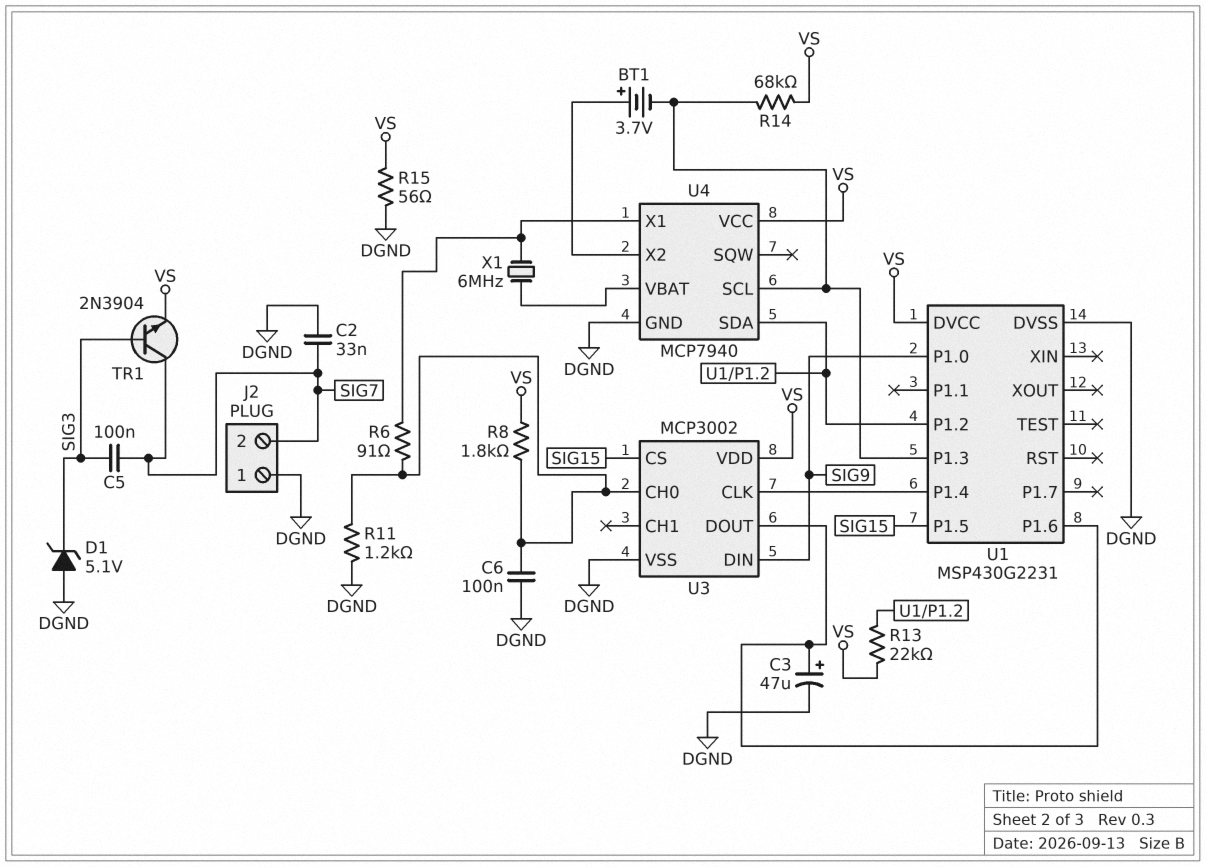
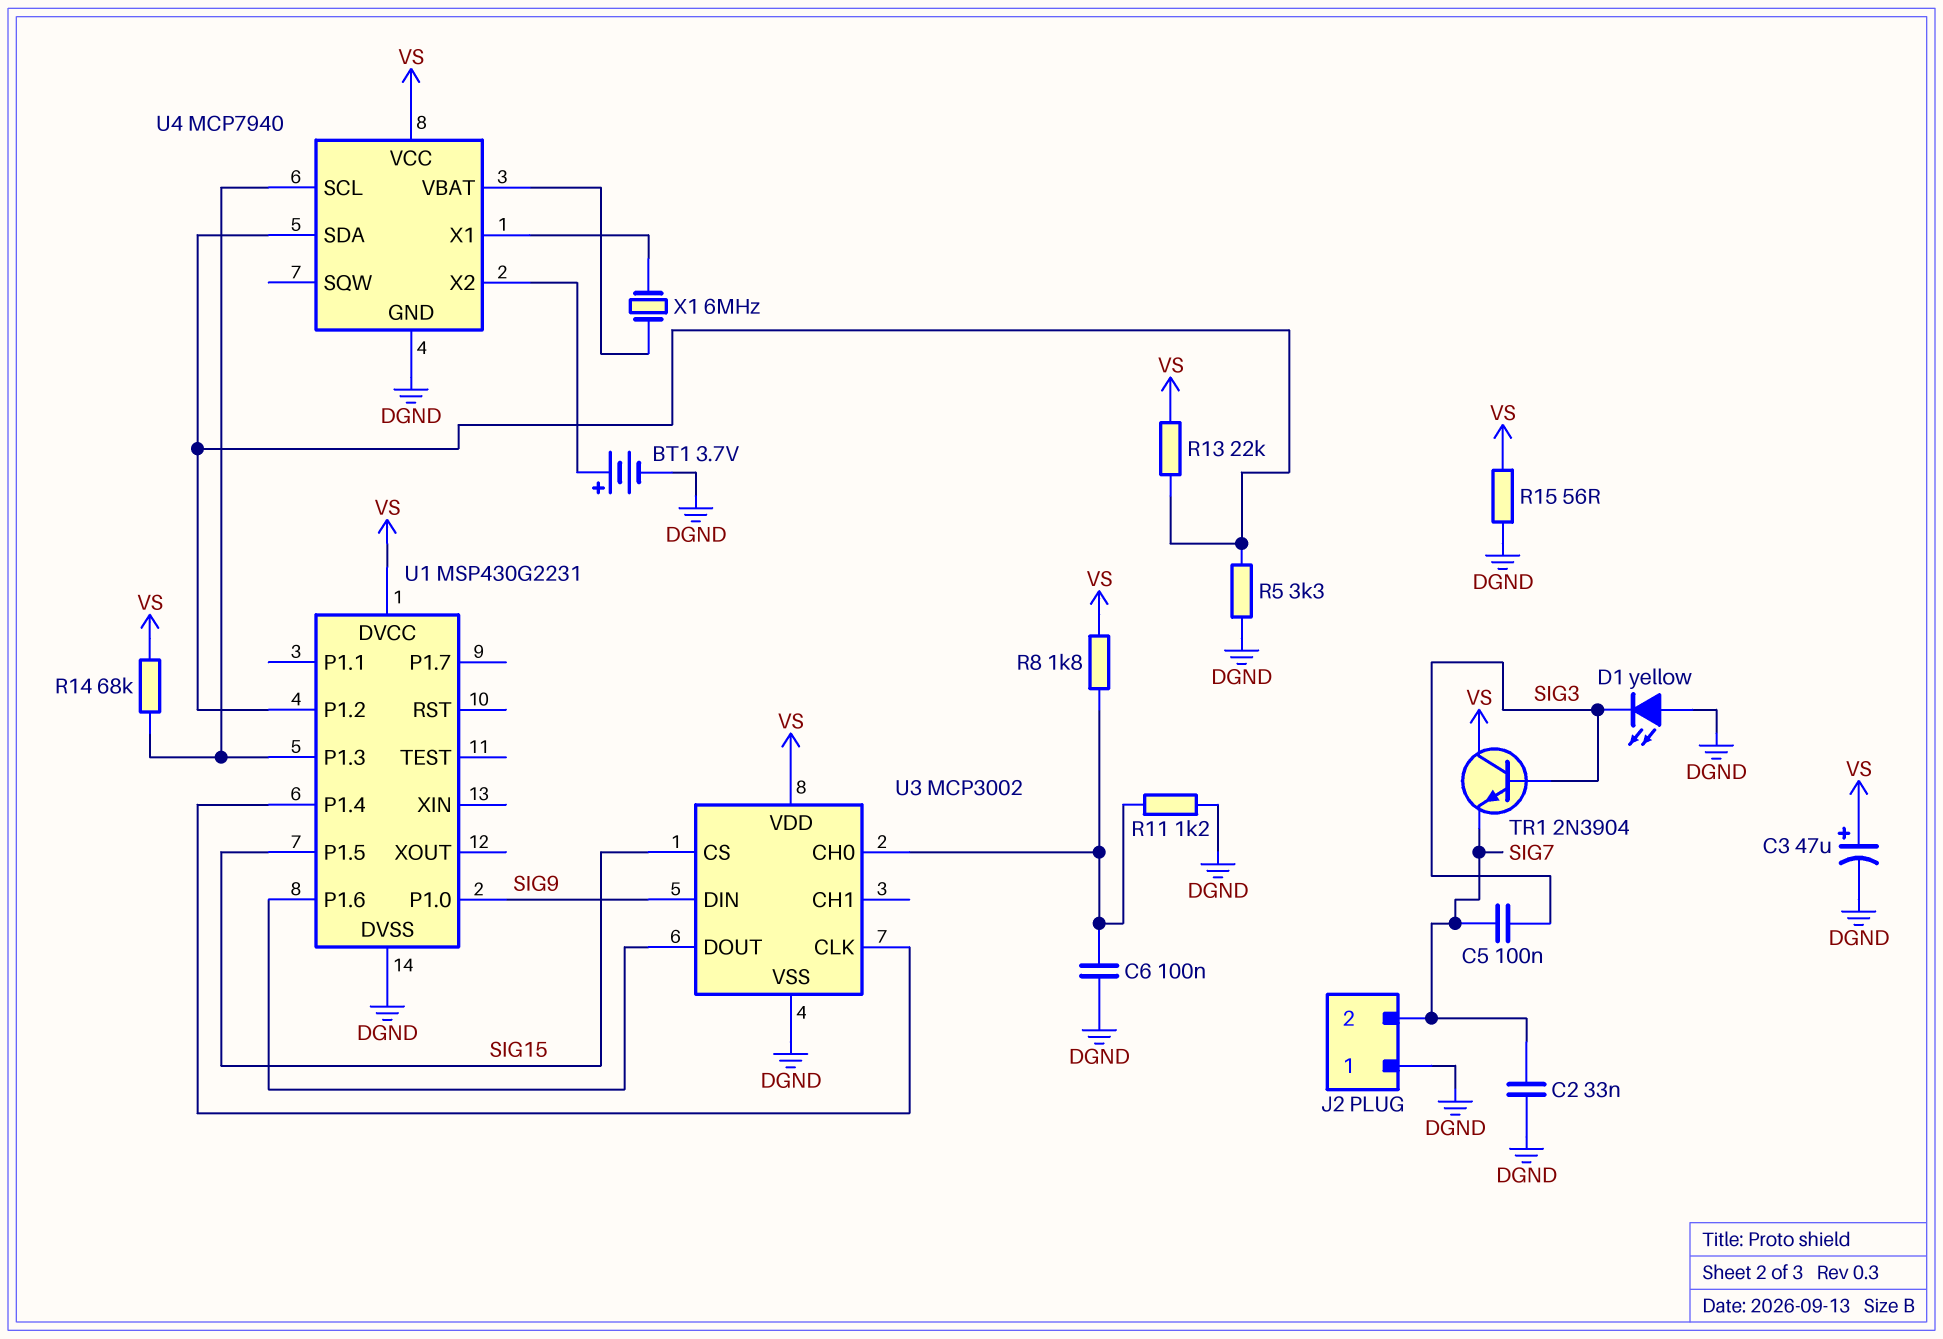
BT1: 3.7V (plus U4/X2, minus U1/P1.3) -> 3.7V (plus U4/X2, minus DGND)
C3: 47uF (plus U1/P1.6, minus DGND) -> 47uF (plus VS, minus DGND)
D1: zener 5.1V (A DGND, K SIG3) -> LED yellow (A DGND, K SIG3)
R5: none -> 3.3k (DGND, U1/P1.2)
R6: 91 (U3/CH0, U4/X1) -> none
TR1: NPN 2N3904 (B SIG3, C SIG7, E VS) -> NPN 2N3904 (B SIG3, C VS, E SIG7)

